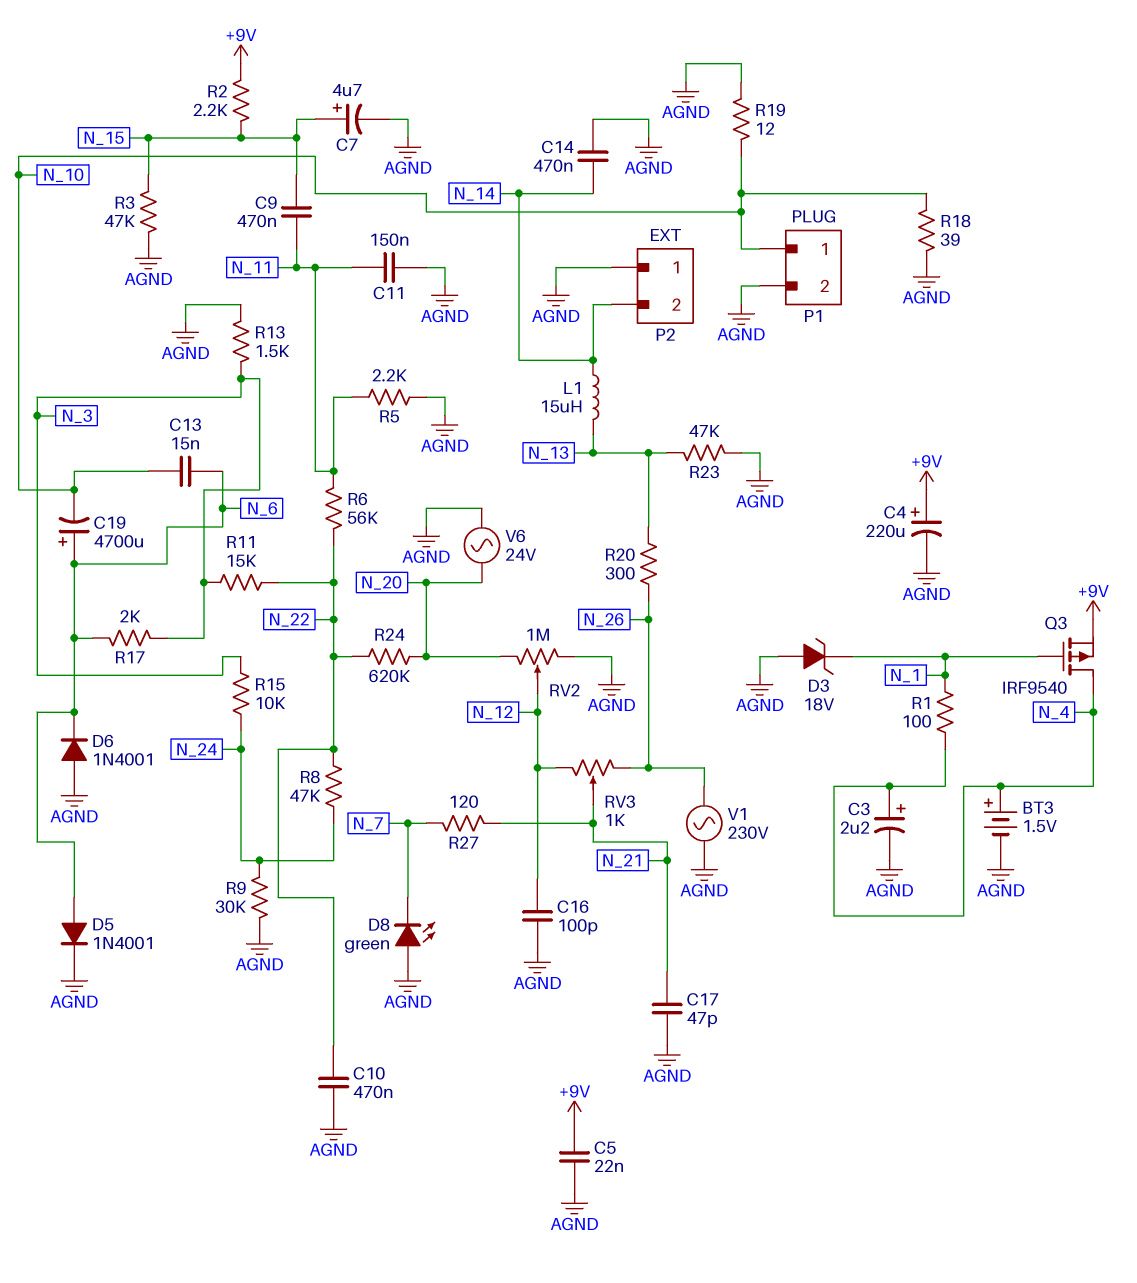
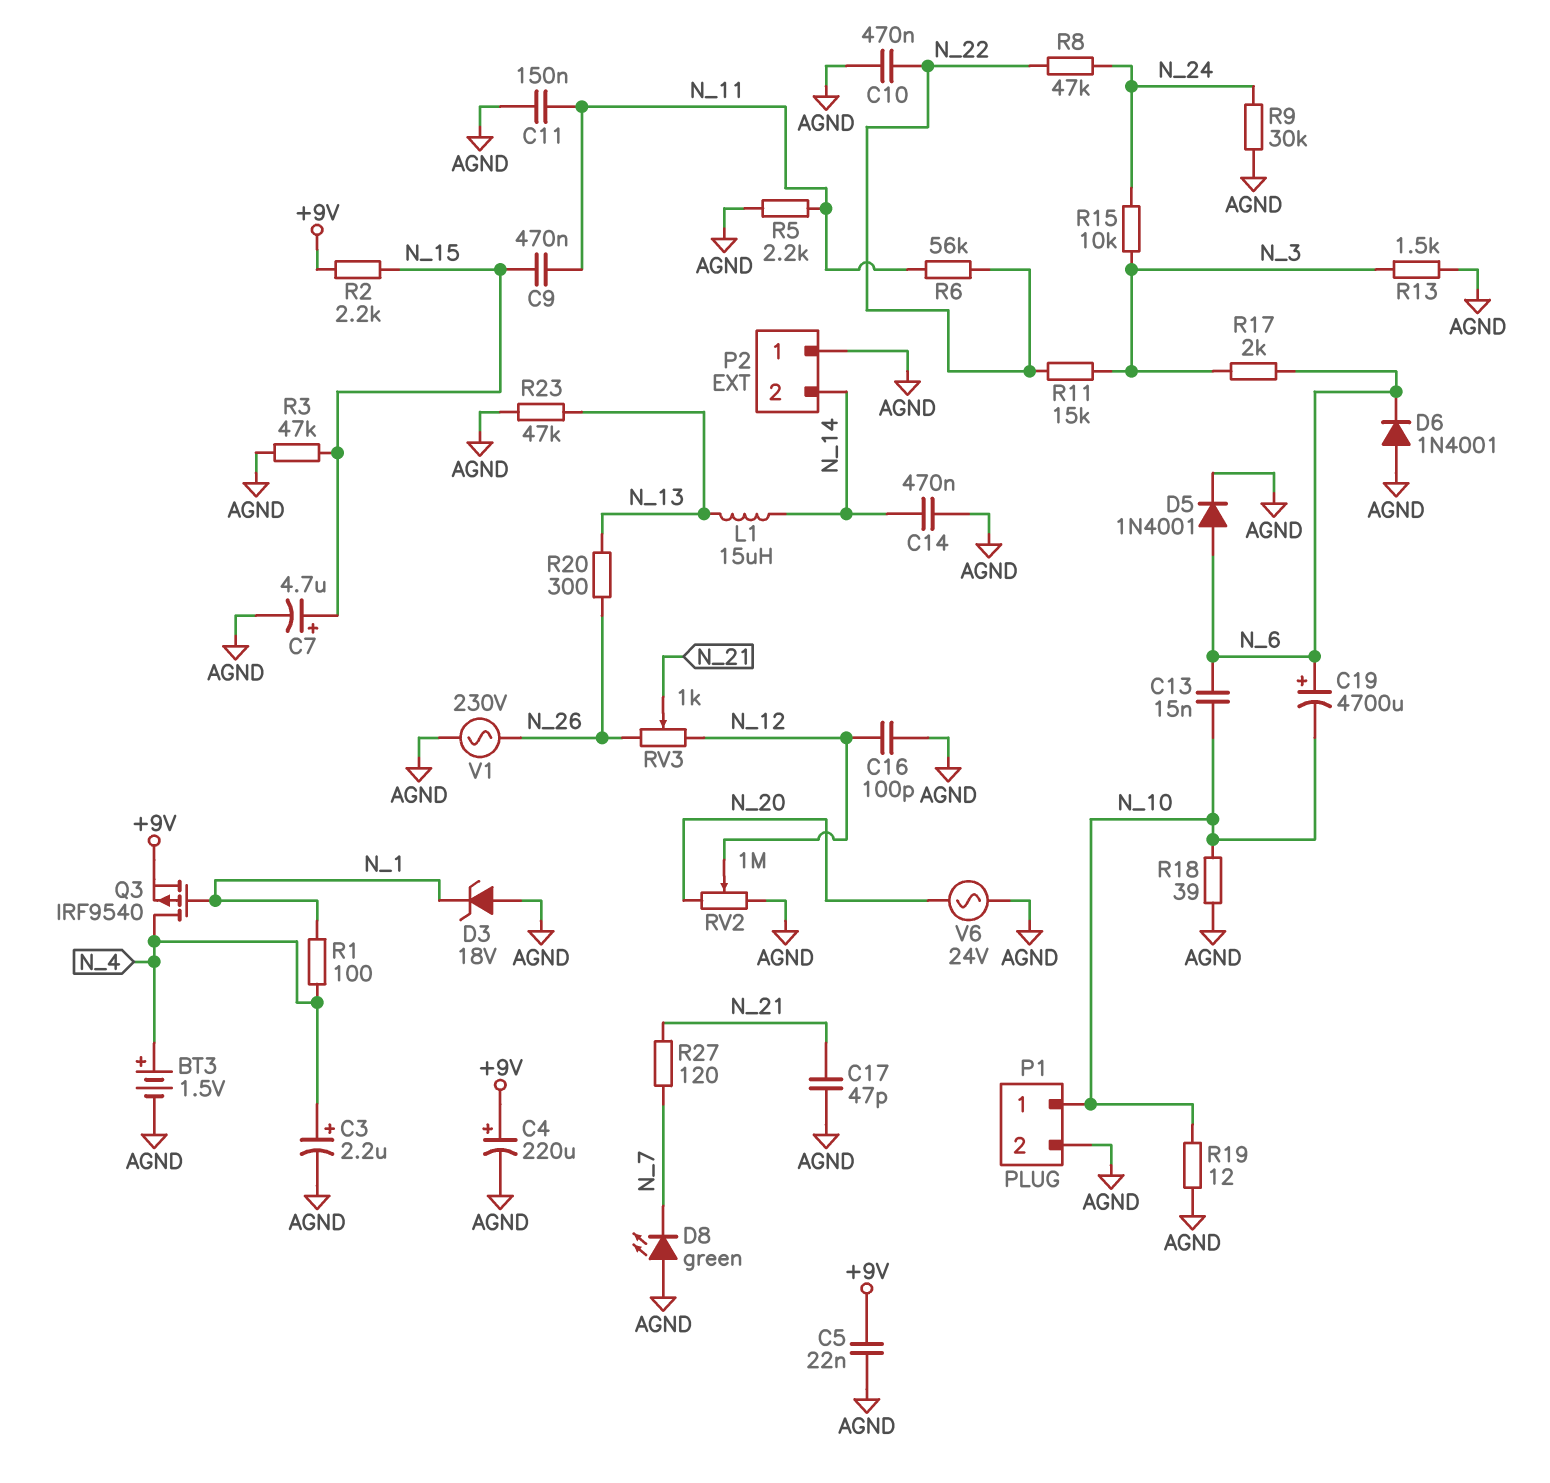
R24: 620k (N_20, N_22) -> none

